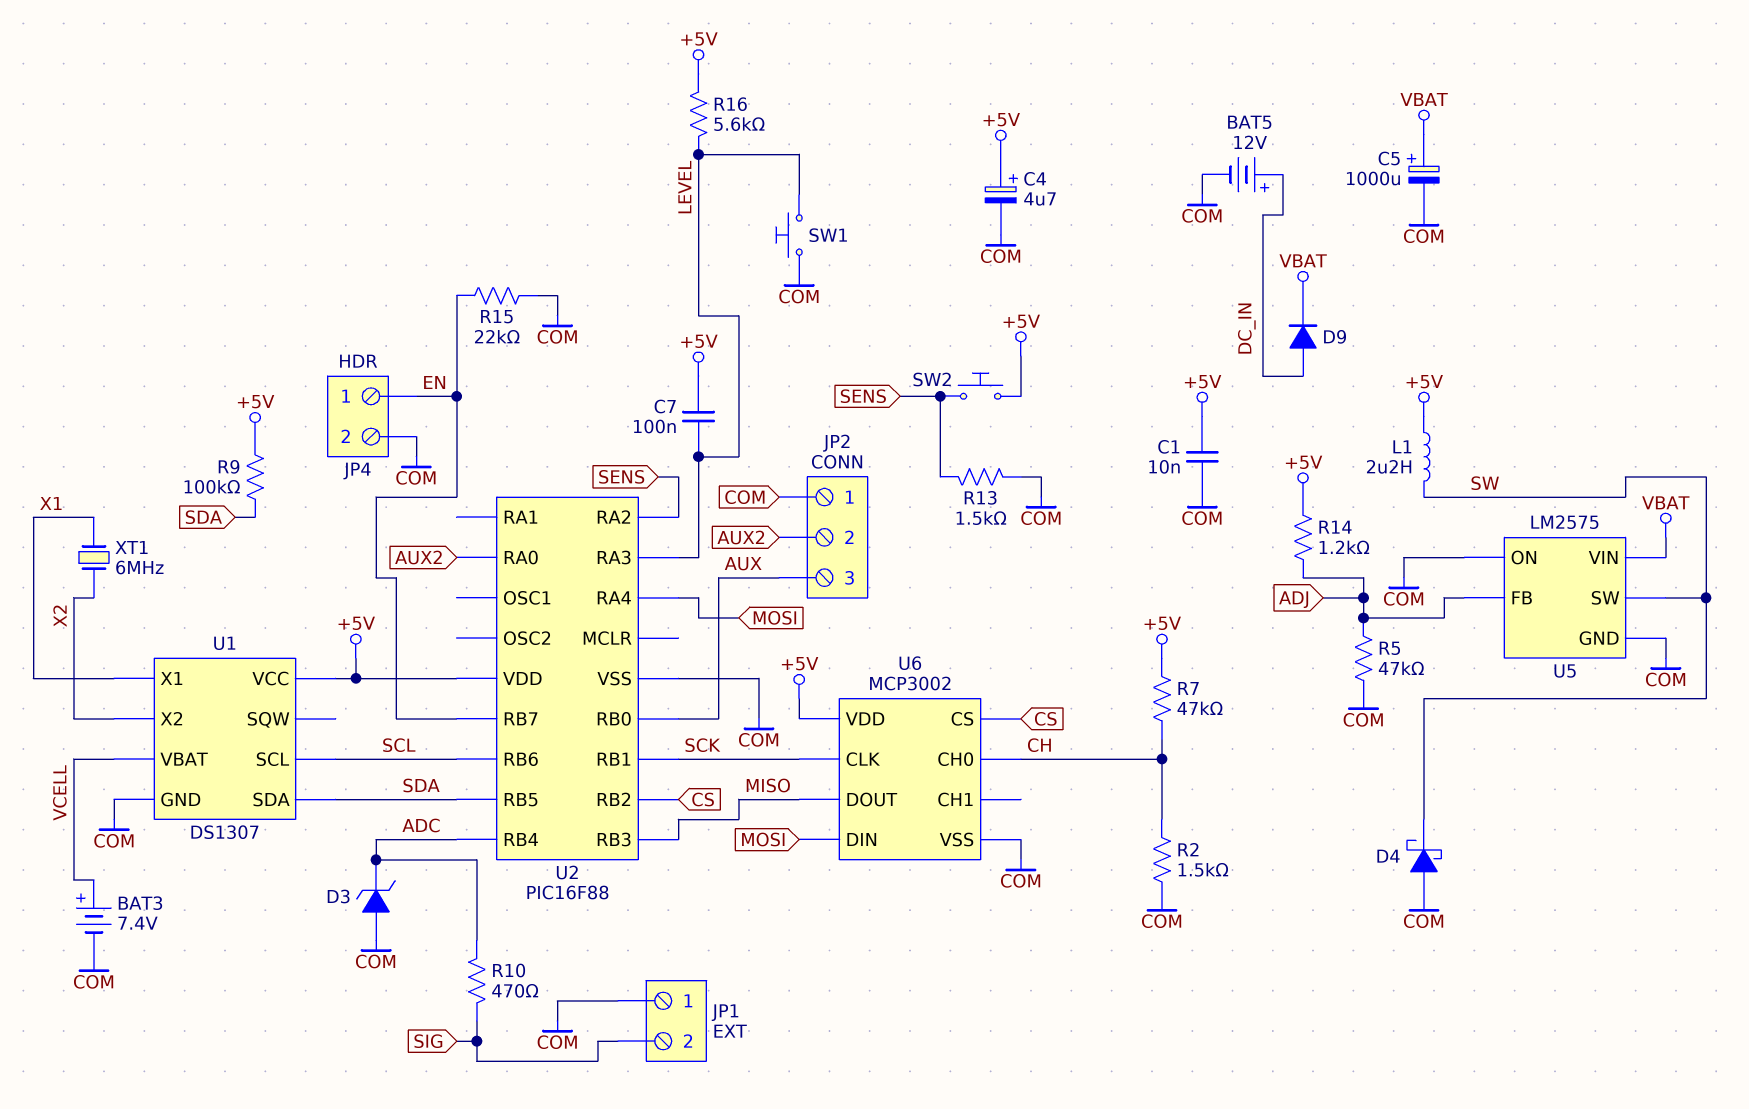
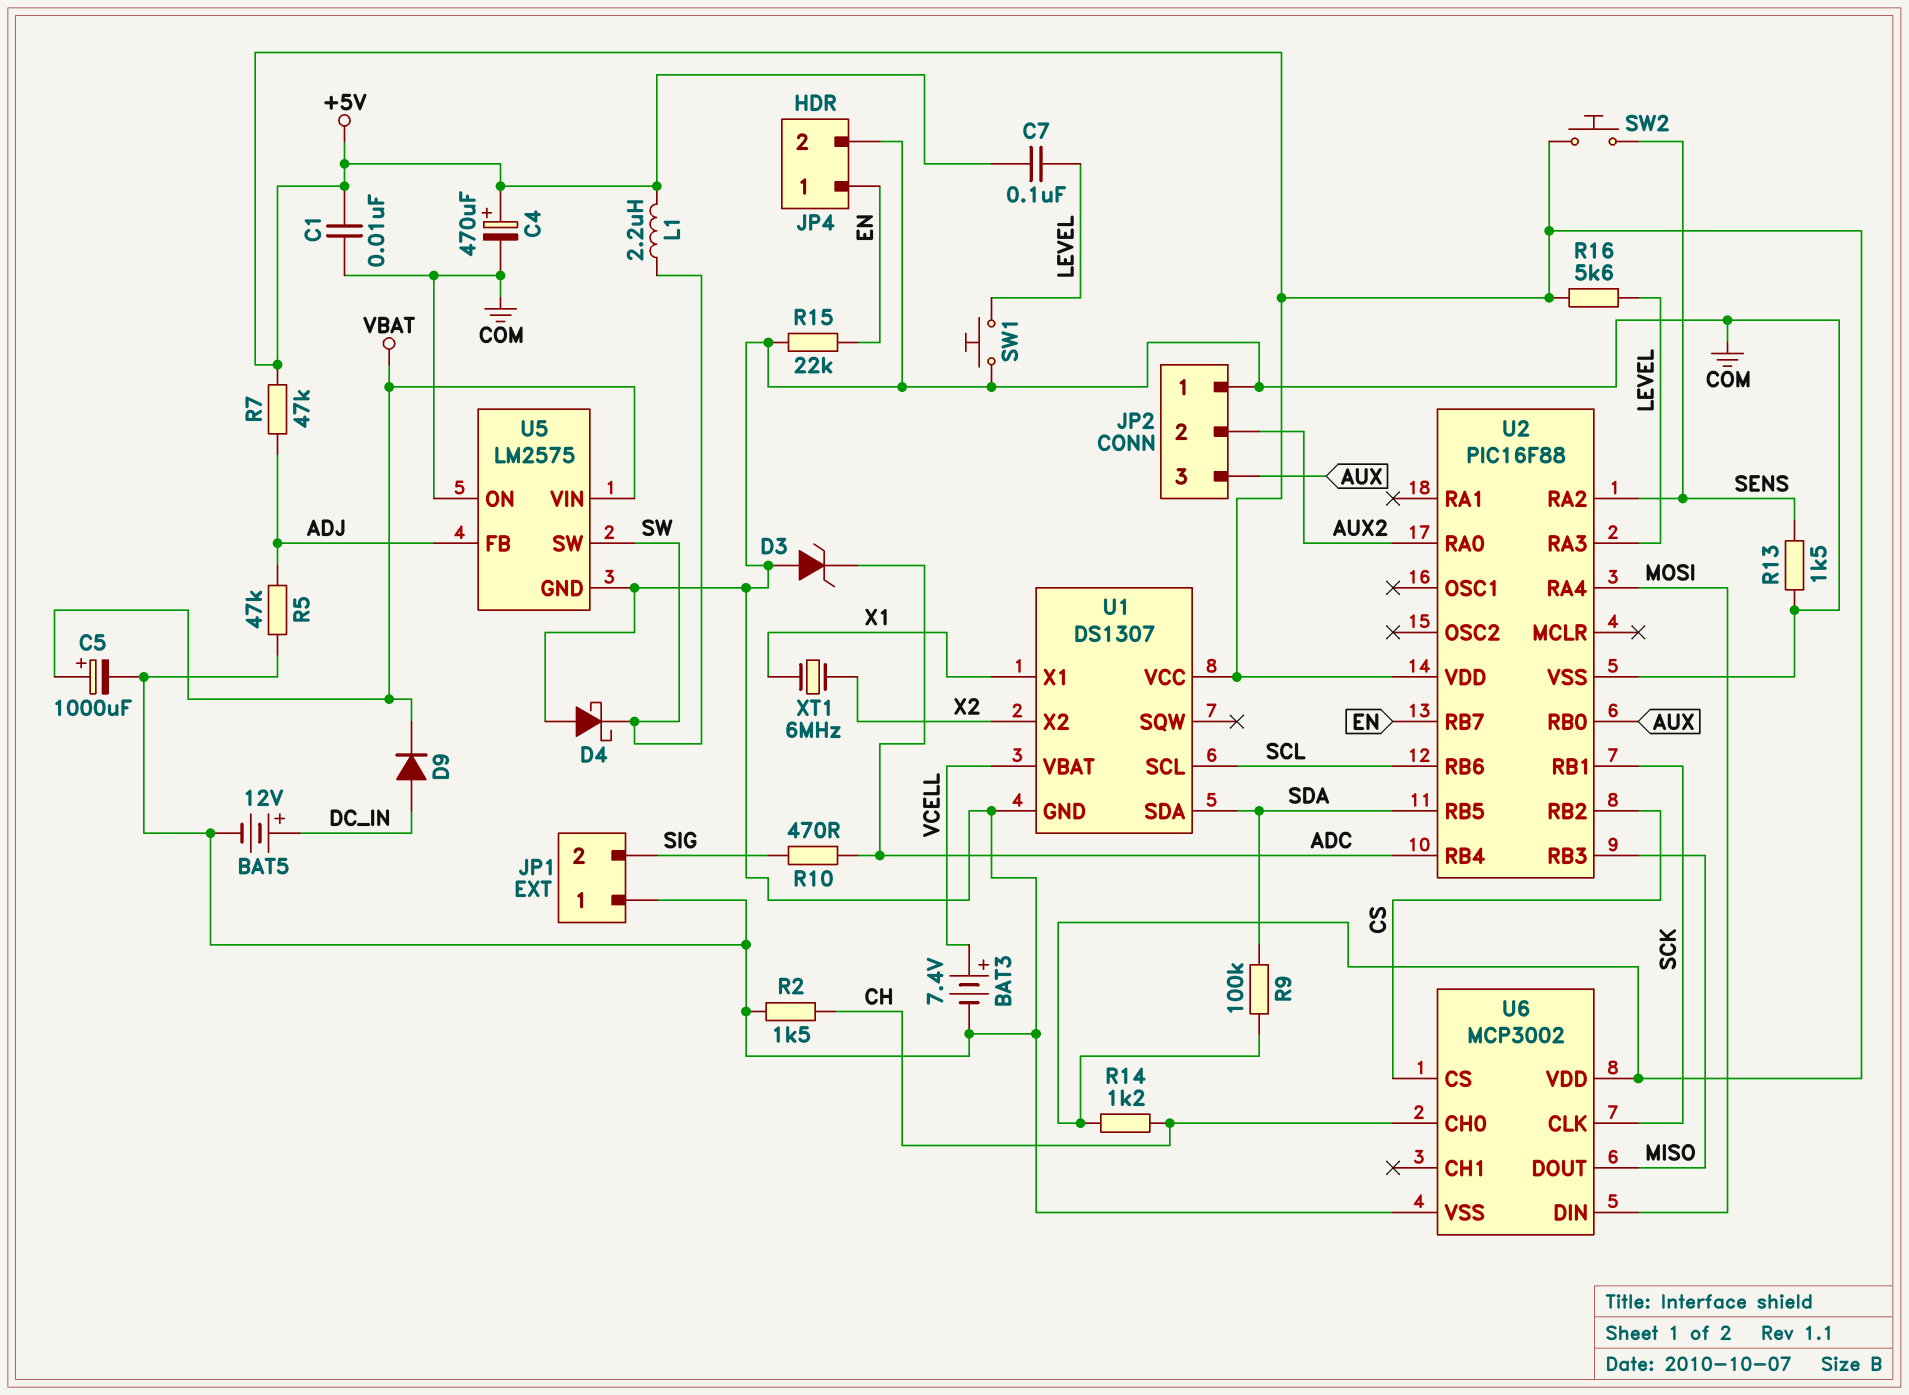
C4: 4.7uF (plus +5V, minus COM) -> 470uF (plus +5V, minus COM)
R7: 47k (+5V, CH) -> 47k (+5V, ADJ)
R14: 1.2k (+5V, ADJ) -> 1.2k (+5V, CH)

